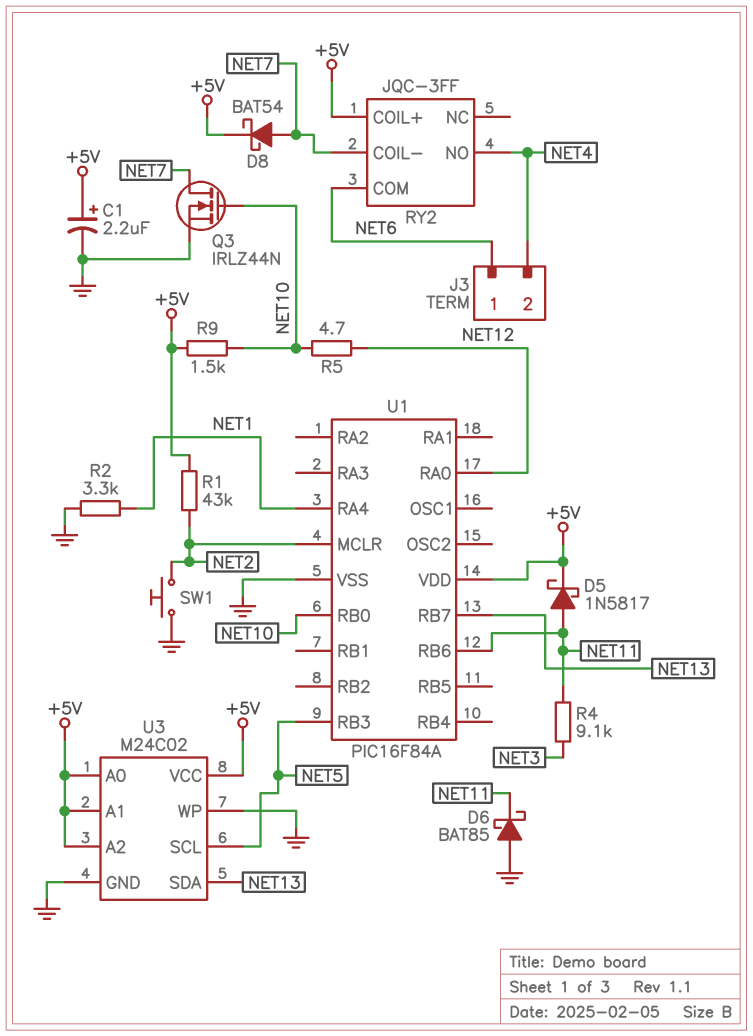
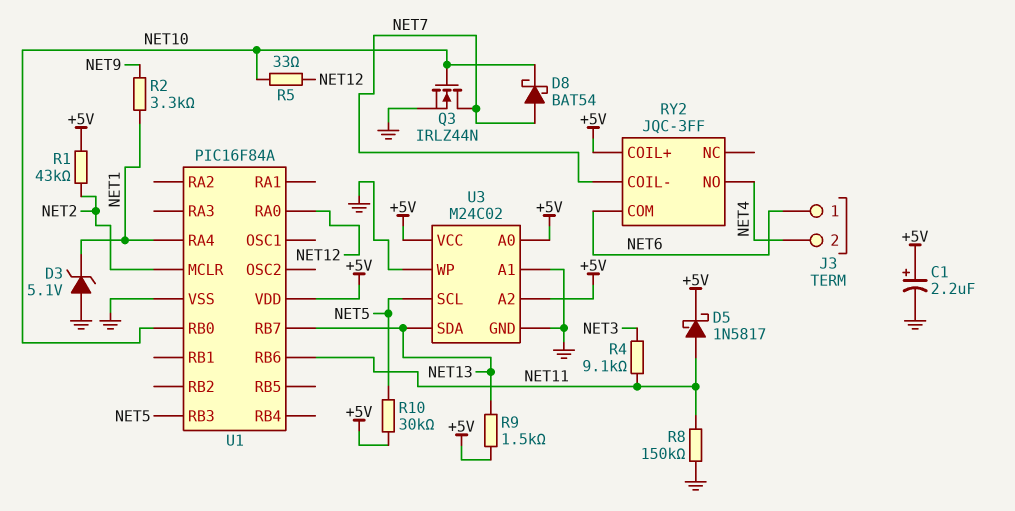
D3: none -> zener 5.1V (A GND, K NET1)
D6: schottky BAT85 (A GND, K NET11) -> none
D8: schottky BAT54 (A NET7, K +5V) -> schottky BAT54 (A NET7, K NET10)
R2: 3.3k (GND, NET1) -> 3.3k (NET1, NET9)
R5: 4.7 (NET10, NET12) -> 33 (NET10, NET12)
R8: none -> 150k (GND, NET11)
R9: 1.5k (+5V, NET10) -> 1.5k (+5V, NET13)
R10: none -> 30k (+5V, NET5)
SW1: button (GND, NET2) -> none
U3 pin A1: +5V -> GND

